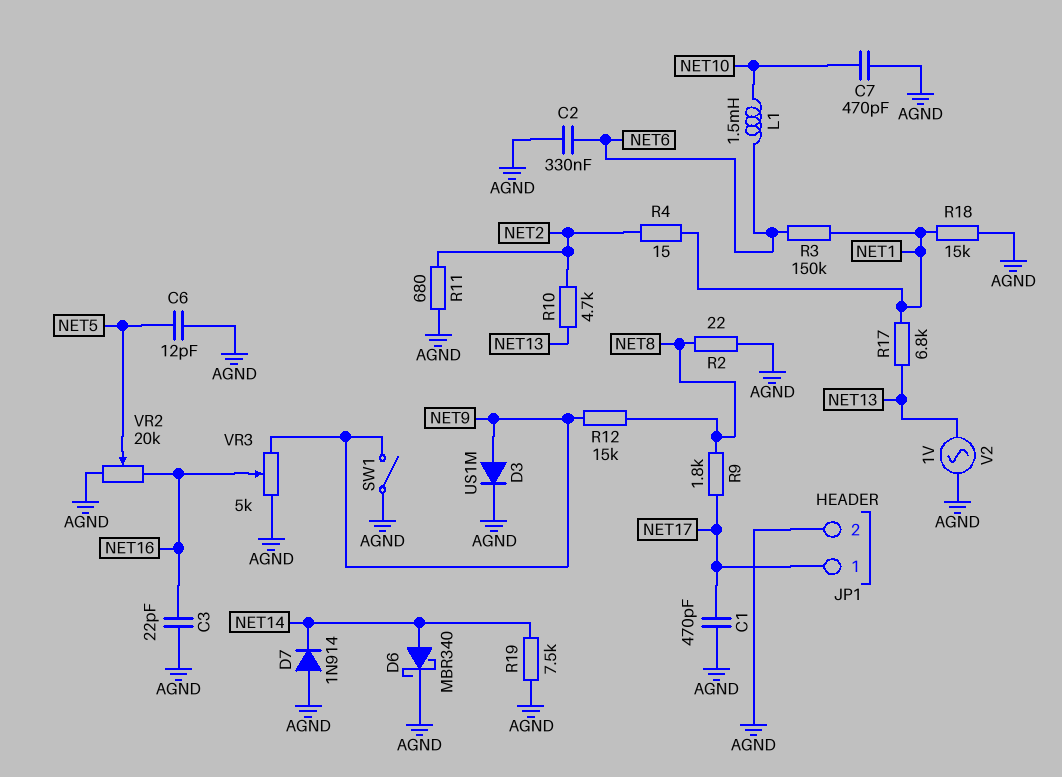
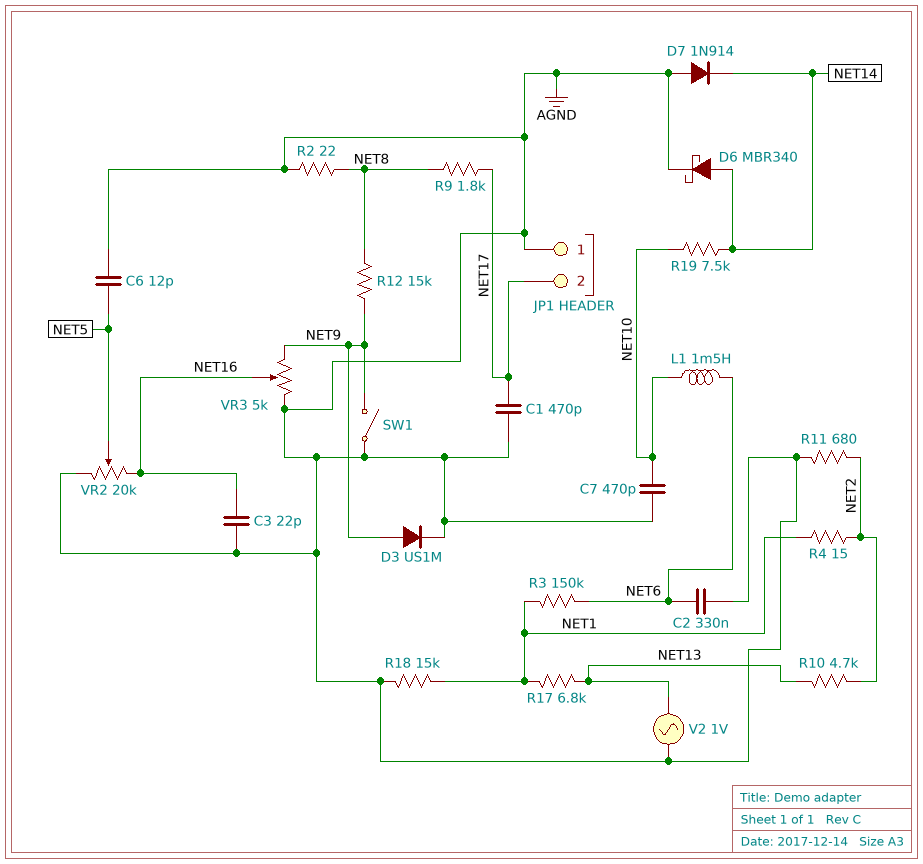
JP1 pin 1: NET17 -> AGND
JP1 pin 2: AGND -> NET17
R19: 7.5k (AGND, NET14) -> 7.5k (NET10, NET14)

